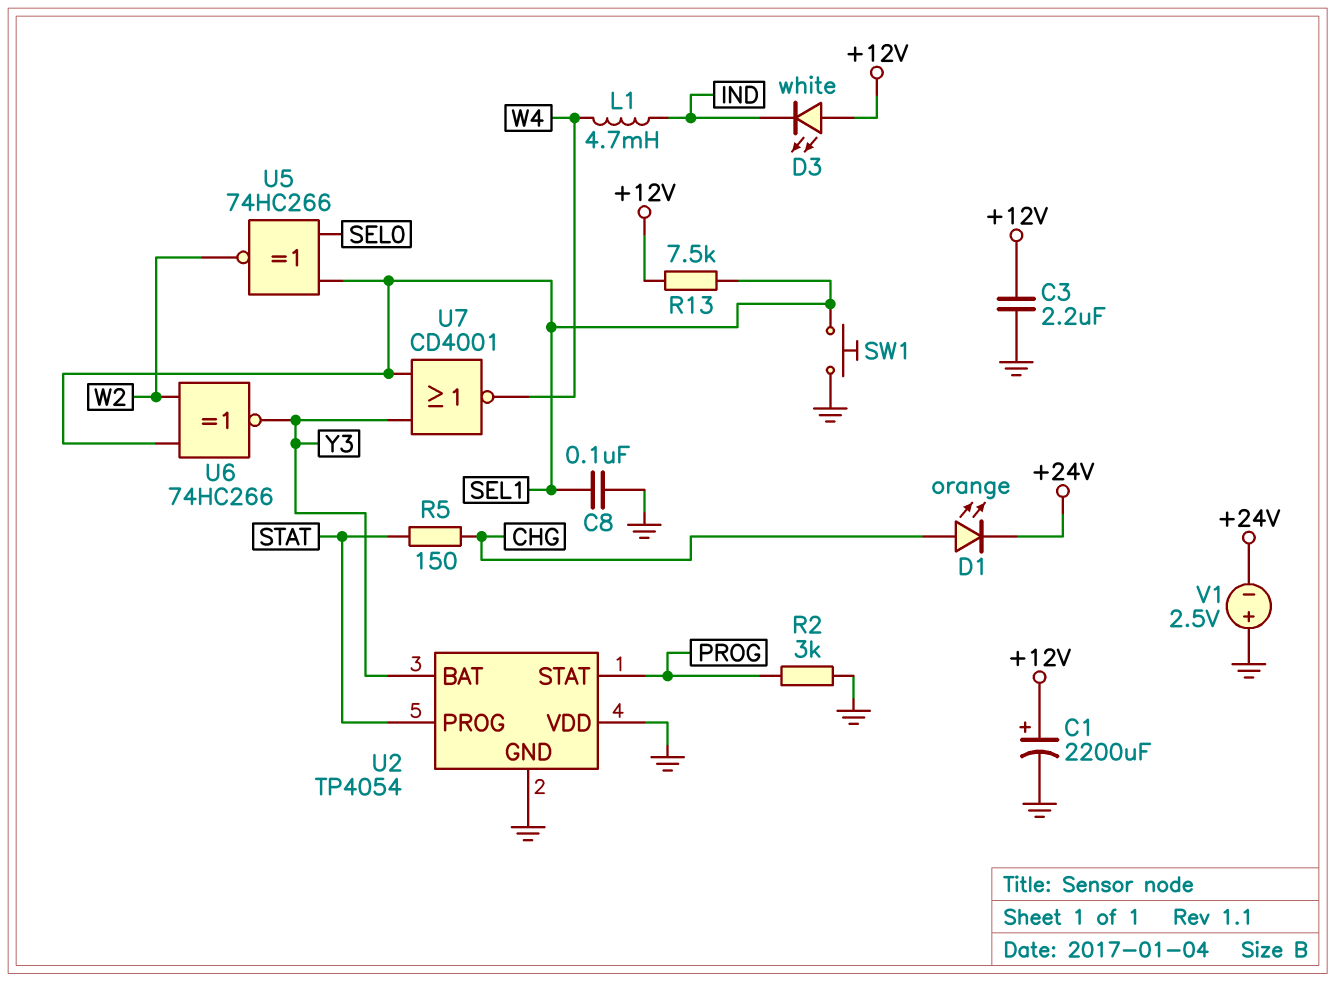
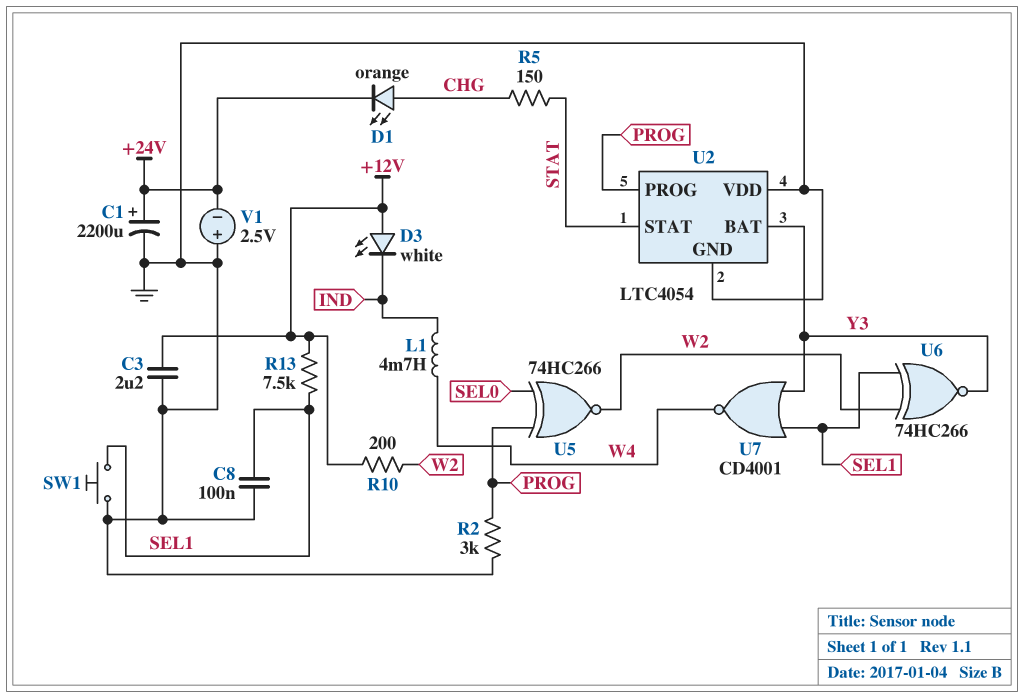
C1: 2200uF (plus +12V, minus GND) -> 2200uF (plus +24V, minus GND)
R10: none -> 200 (+12V, W2)
U2: TP4054 -> LTC4054
U2 pin PROG: STAT -> PROG
U2 pin STAT: PROG -> STAT
U5: XNOR 74HC266 (in SEL0, in SEL1, out W2) -> XNOR 74HC266 (in PROG, in SEL0, out W2)

